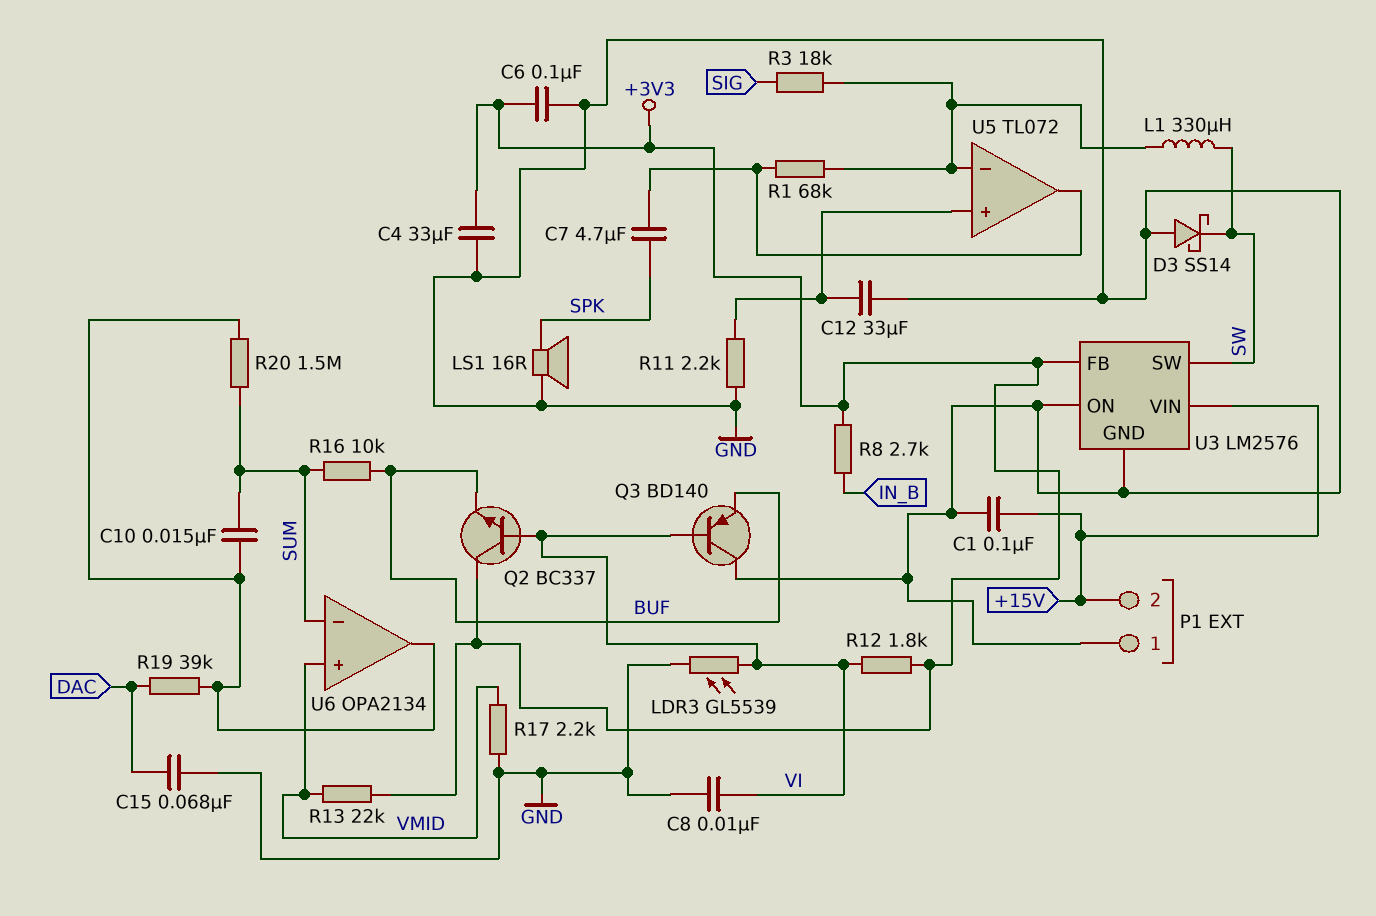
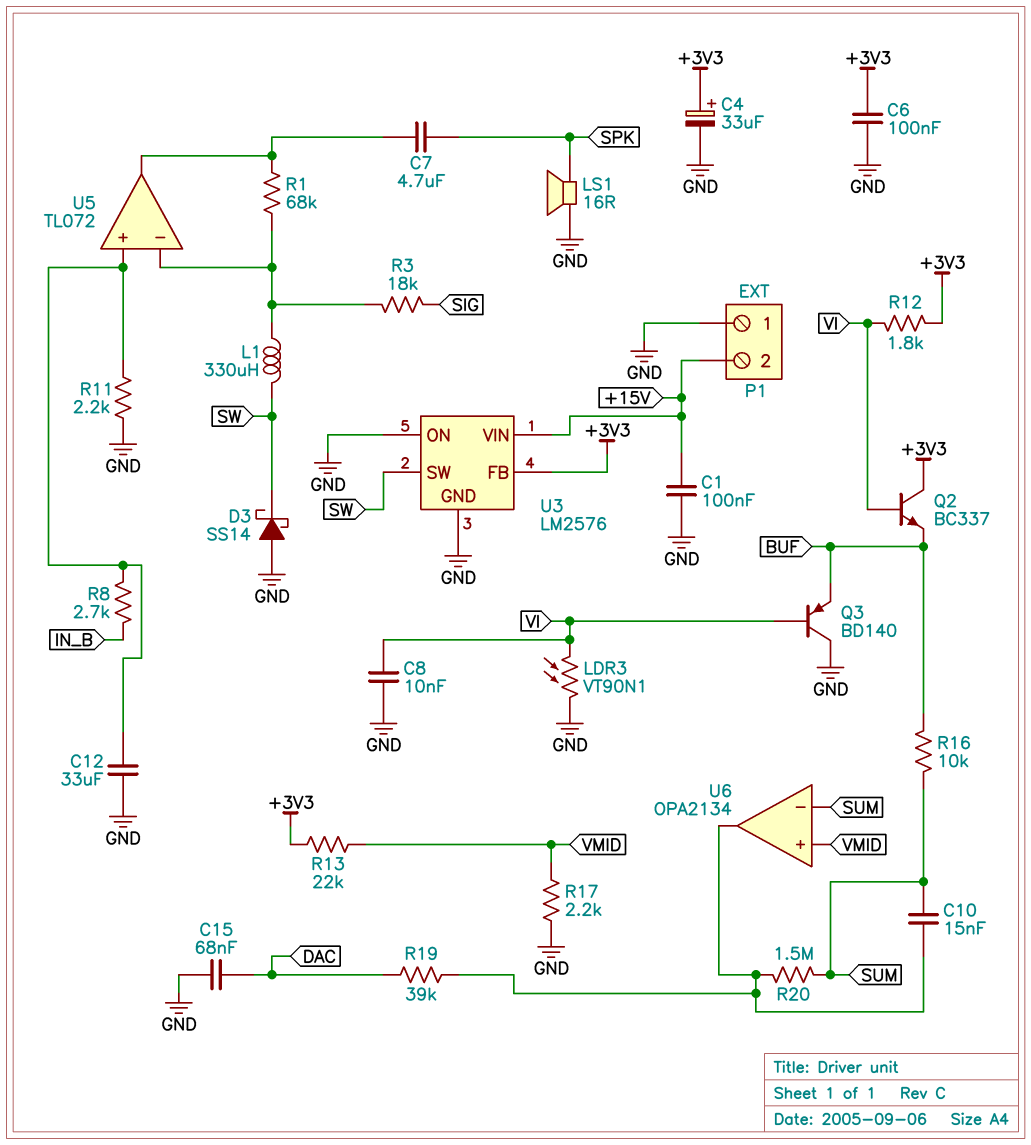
C4: 33uF (+3V3, GND) -> 33uF (plus +3V3, minus GND)
LDR3: GL5539 (GND, VI) -> VT90N1 (GND, VI)
R8: 2.7k (+3V3, IN_B) -> 2.7k (IN_B, U5/in+)

